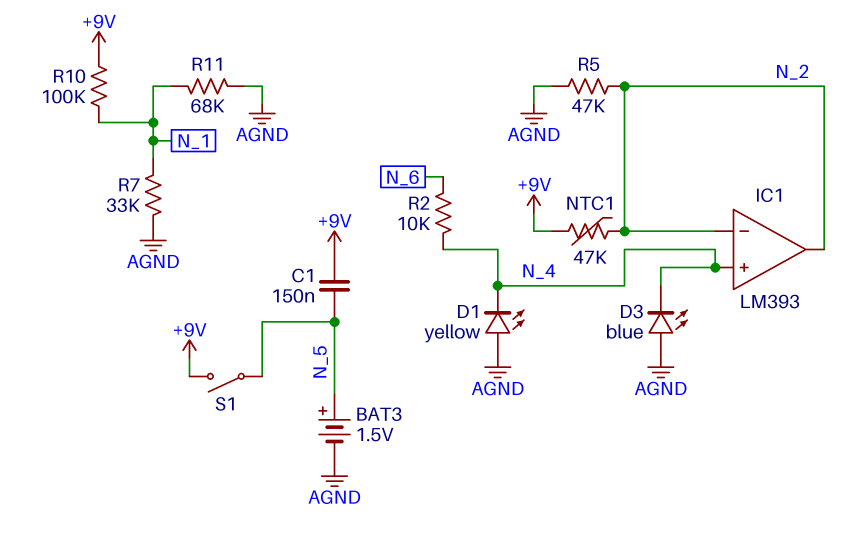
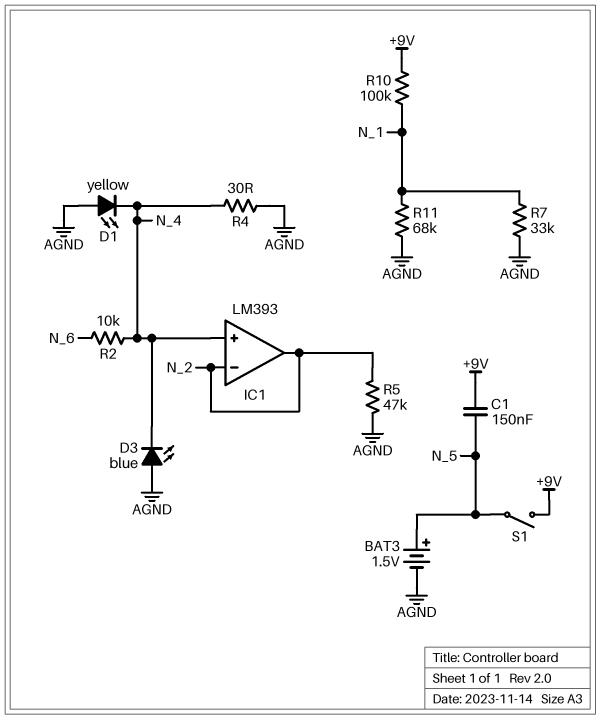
NTC1: 47k (+9V, N_2) -> none
R4: none -> 30 (AGND, N_4)

